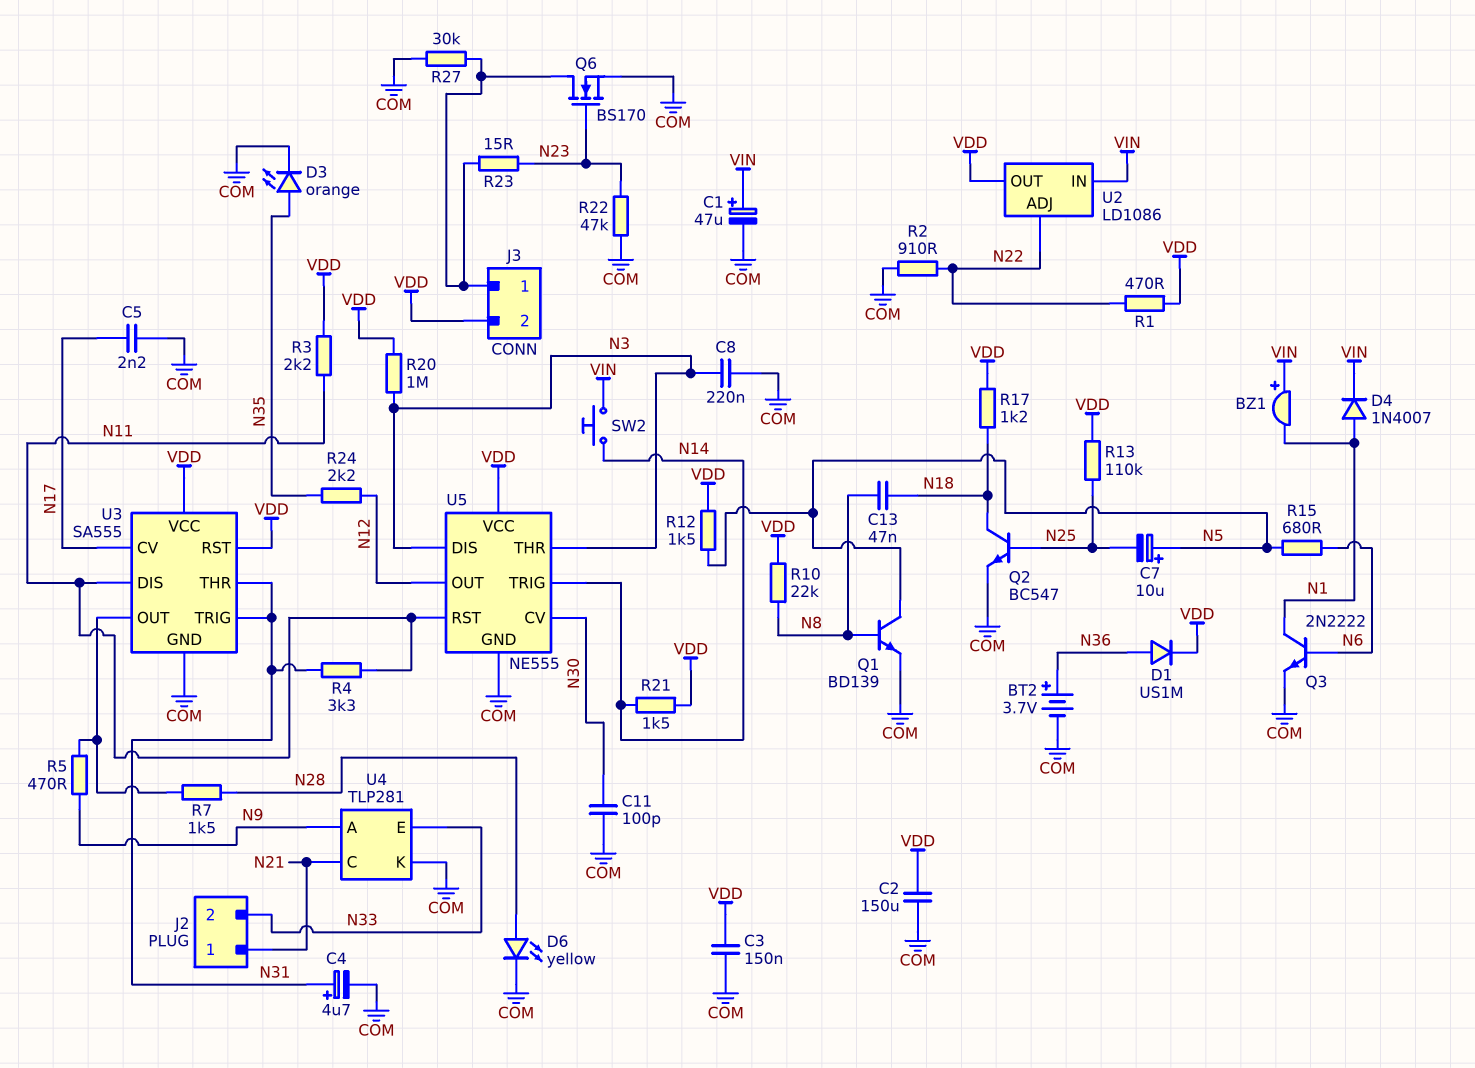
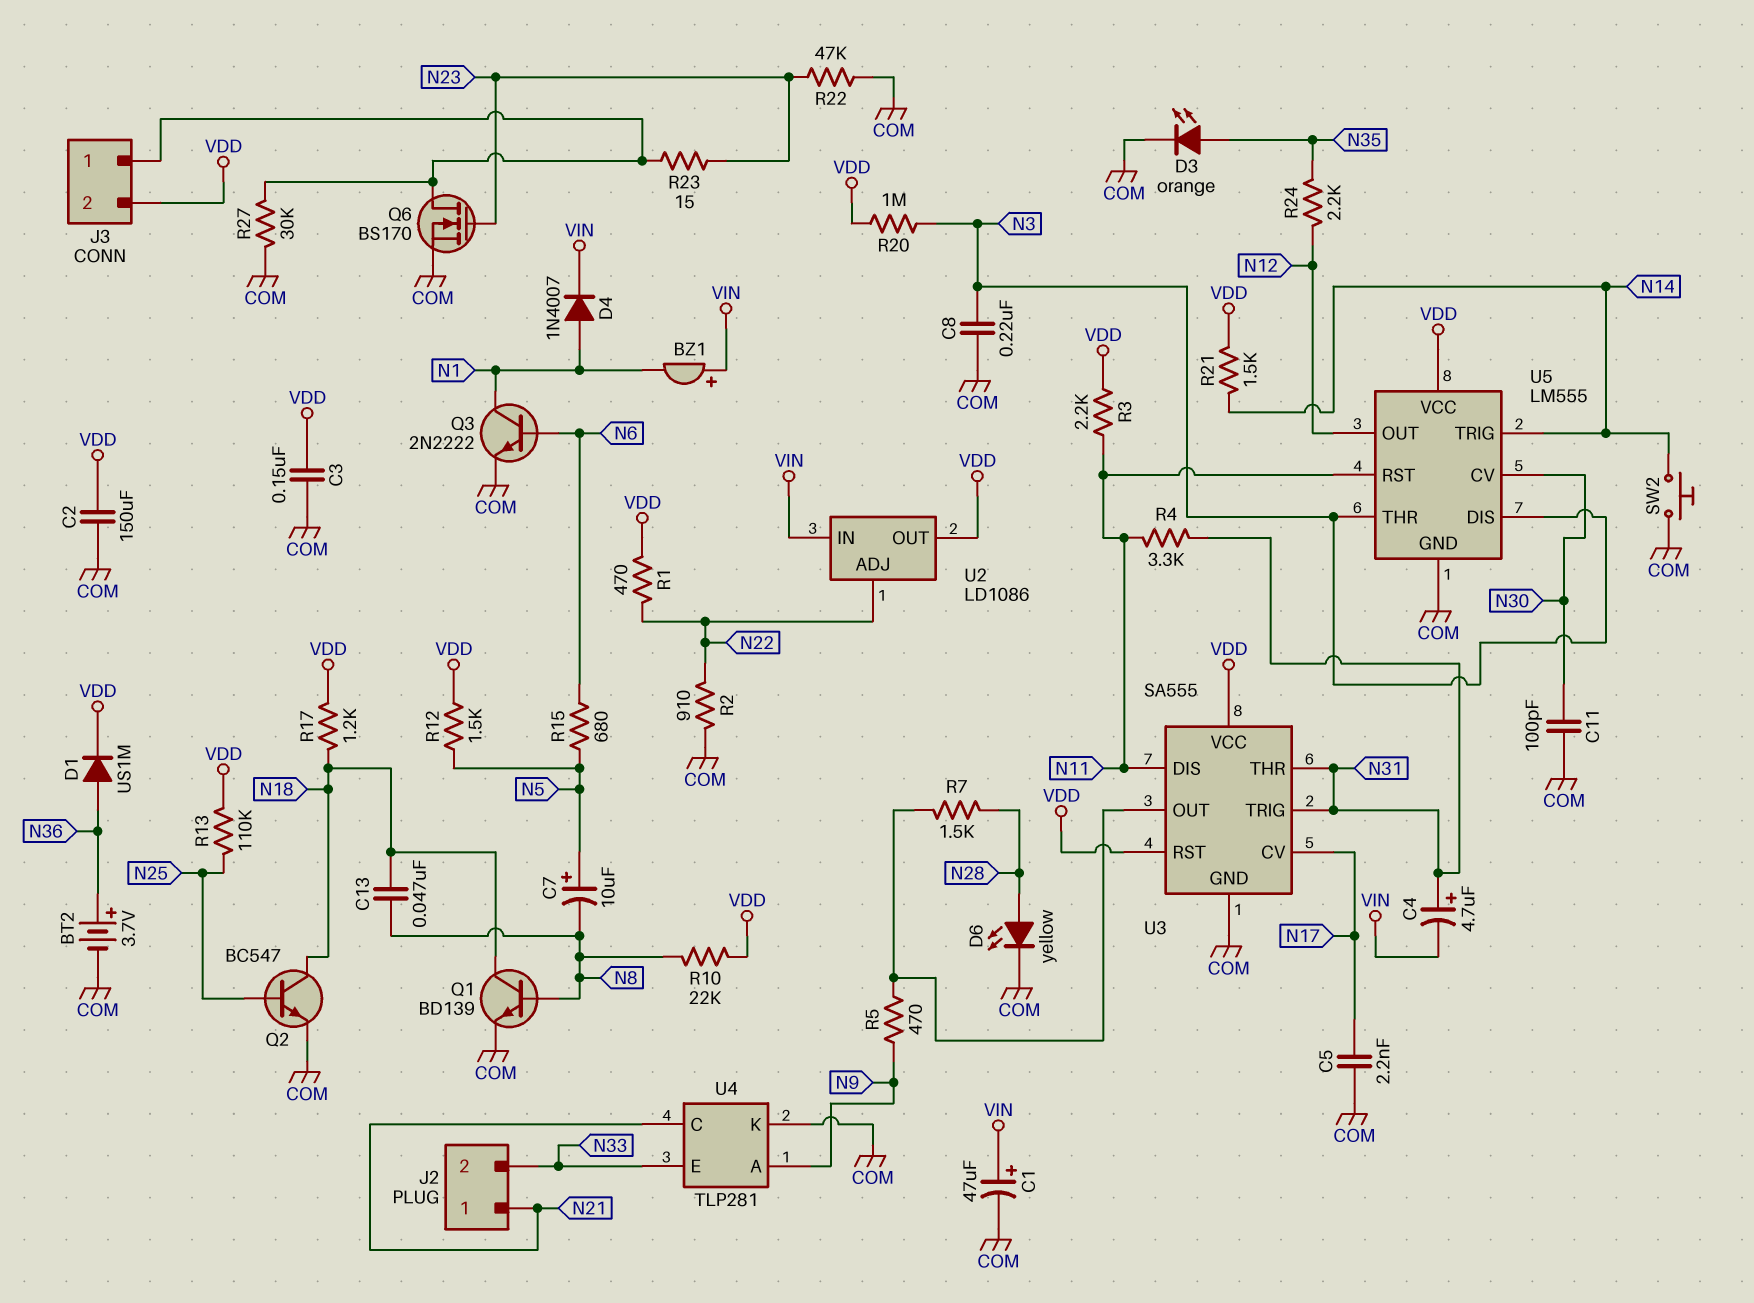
C4: 4.7uF (plus N31, minus COM) -> 4.7uF (plus N31, minus VIN)
C7: 10uF (plus N5, minus N25) -> 10uF (plus N5, minus N8)
Q1: NPN BD139 (B N8, C N5, E COM) -> NPN BD139 (B N8, C N18, E COM)
SW2: button (N14, VIN) -> button (COM, N14)
U5: NE555 -> LM555

